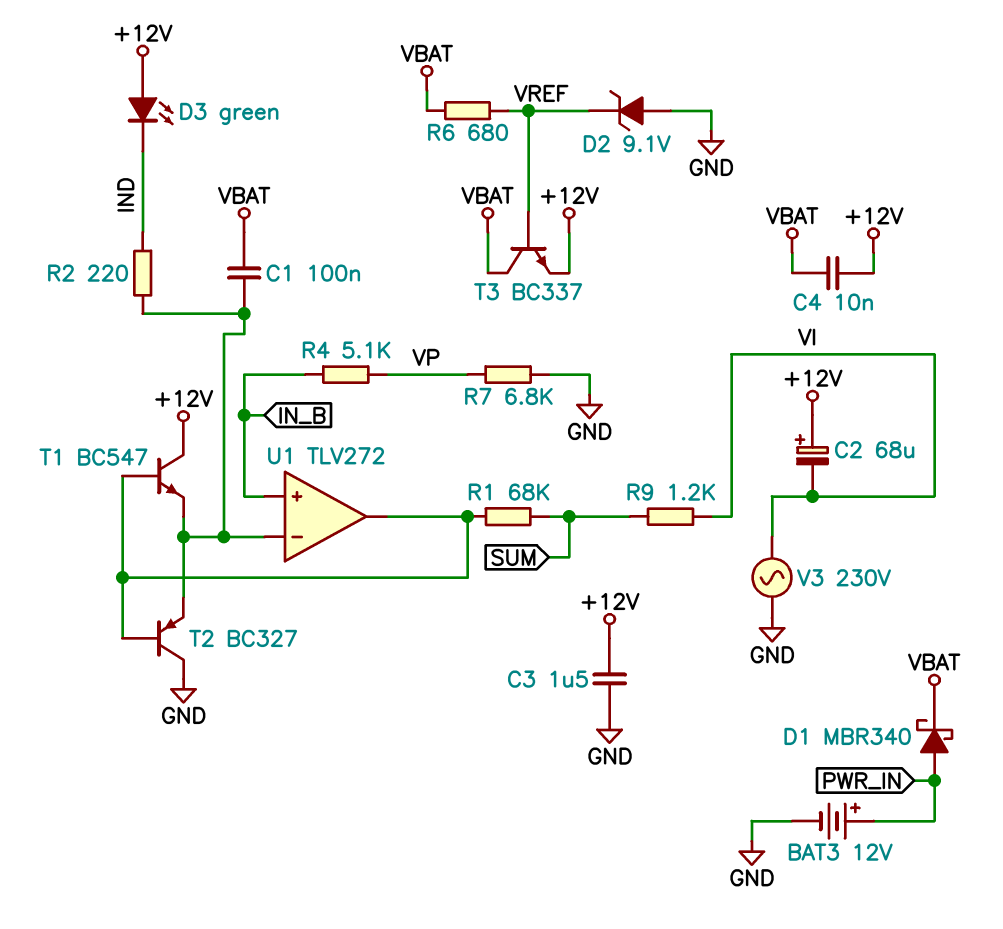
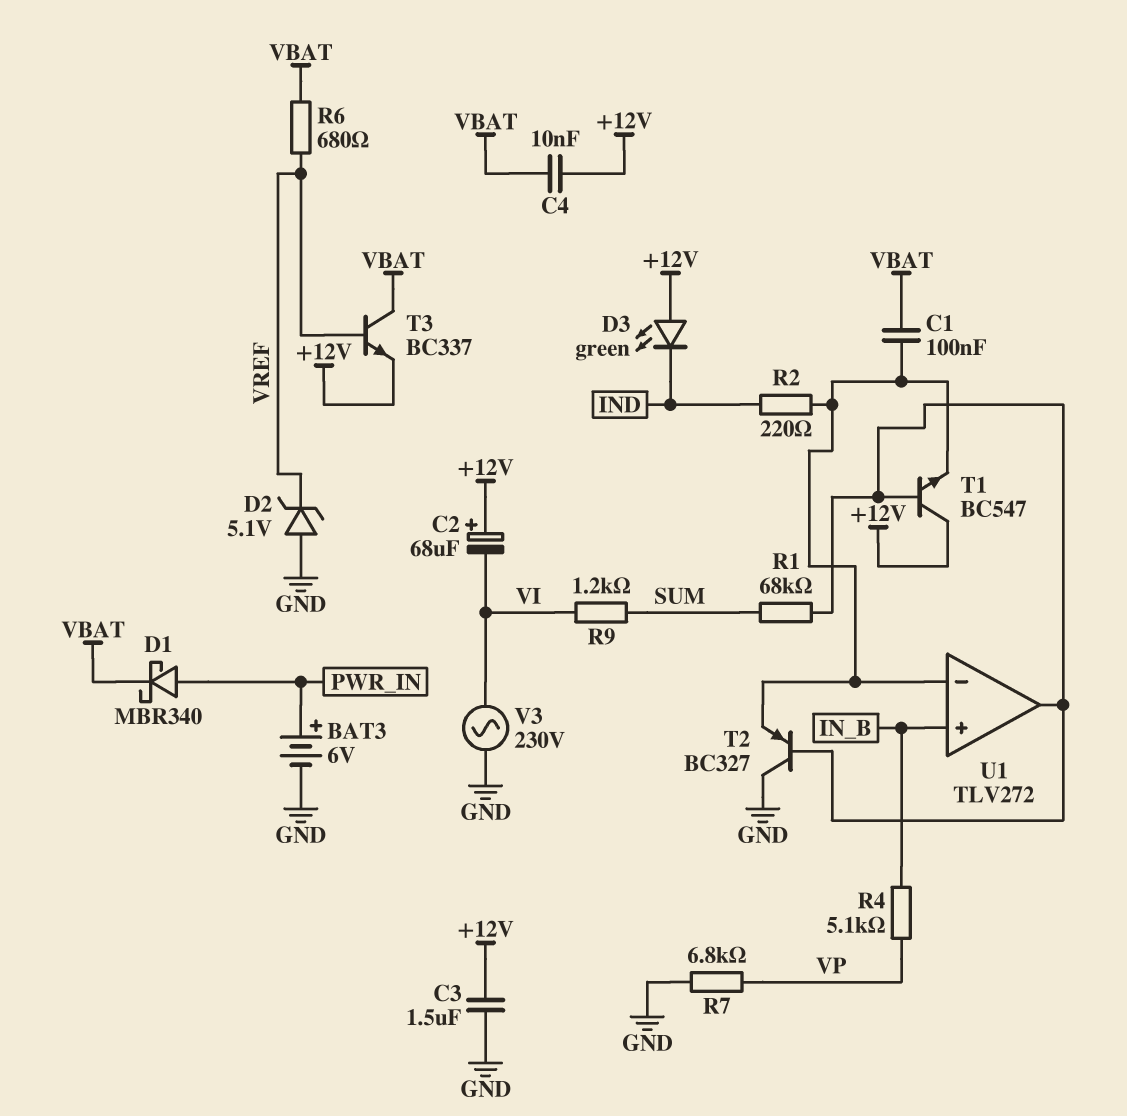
BAT3: 12V (plus PWR_IN, minus GND) -> 6V (plus PWR_IN, minus GND)
D2: zener 9.1V (A GND, K VREF) -> zener 5.1V (A GND, K VREF)

